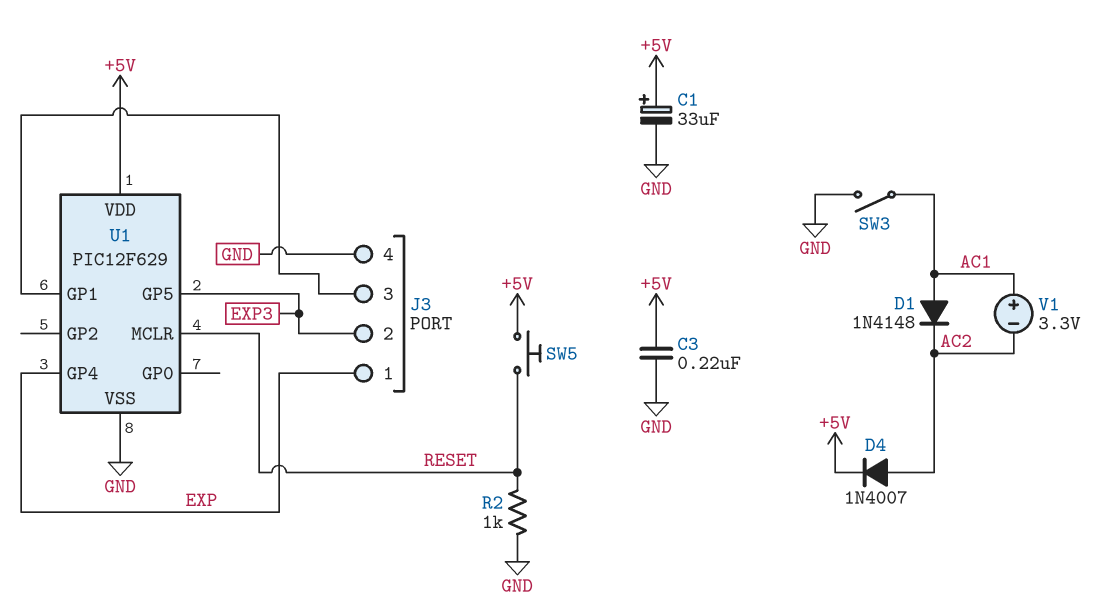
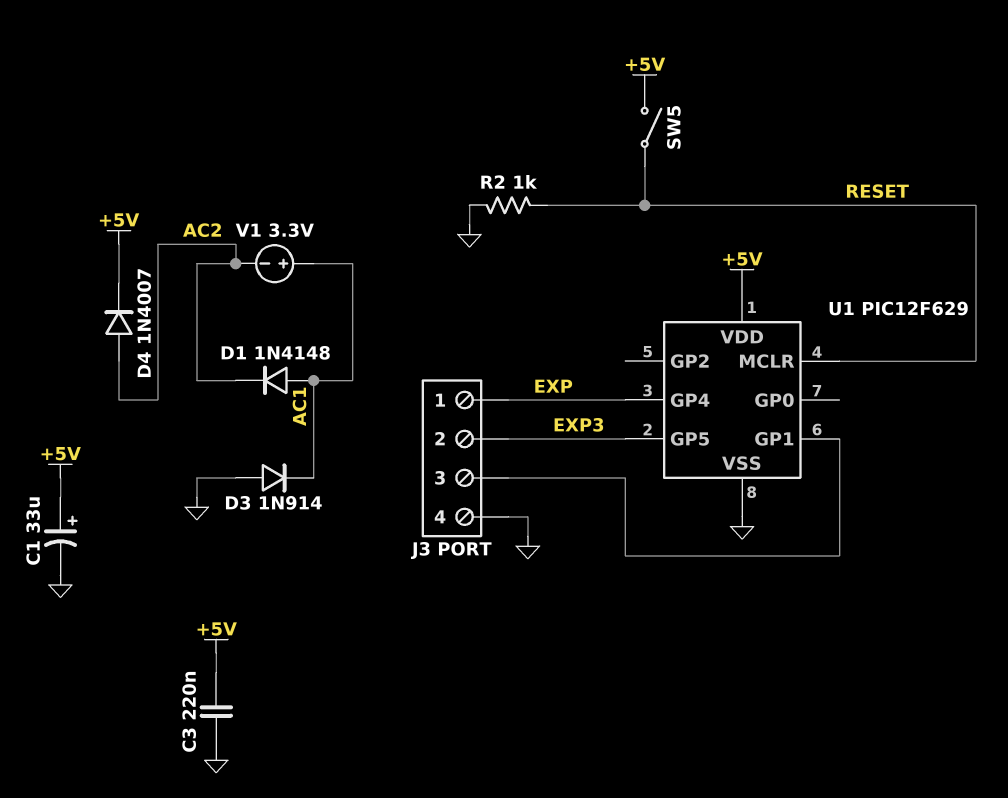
D3: none -> diode 1N914 (A GND, K AC1)
SW3: switch (AC1, GND) -> none
SW5: button (+5V, RESET) -> switch (+5V, RESET)

